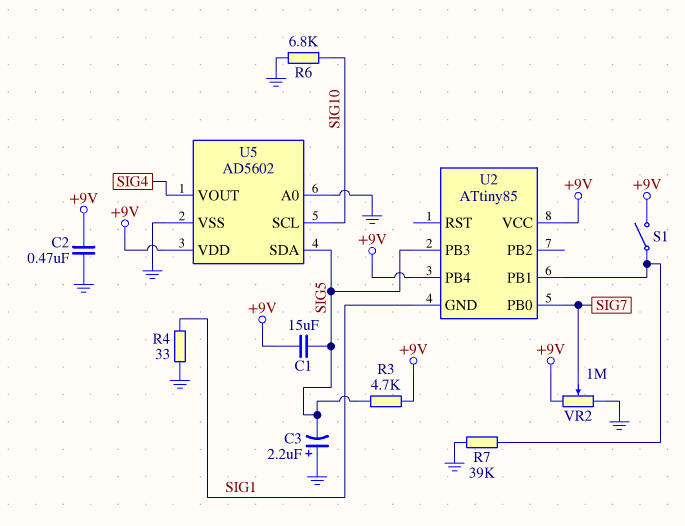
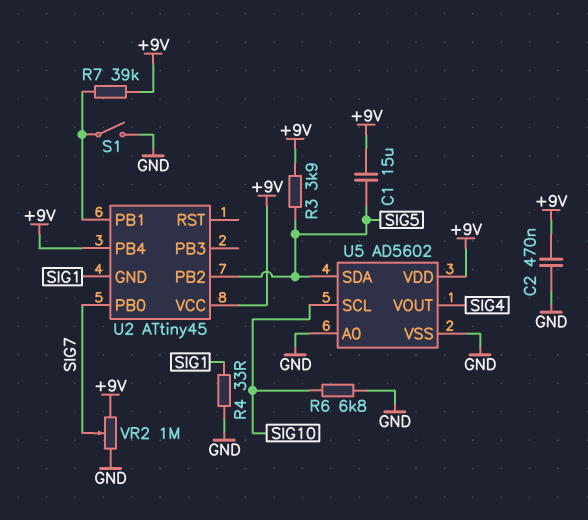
C3: 2.2uF (plus GND, minus SIG5) -> none
R3: 4.7k (+9V, SIG5) -> 3.9k (+9V, SIG5)
R7: 39k (GND, U2/PB1) -> 39k (+9V, U2/PB1)
S1: switch (+9V, U2/PB1) -> switch (GND, U2/PB1)
U2: ATtiny85 -> ATtiny45
U2 pin PB2: none -> SIG5
U2 pin PB3: SIG5 -> none

